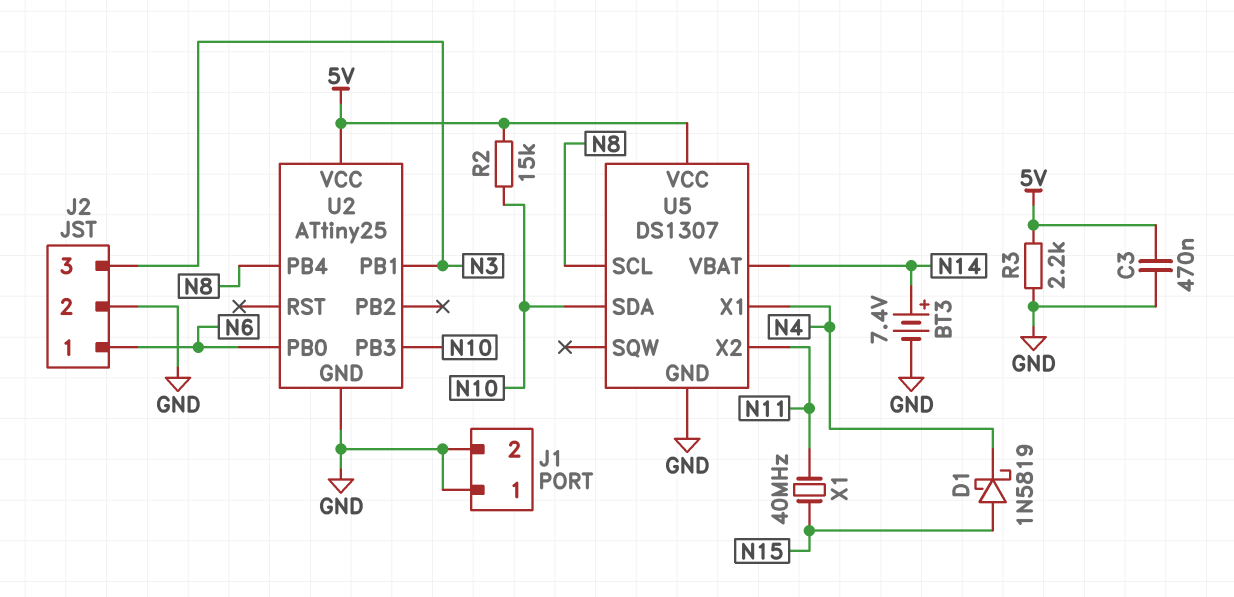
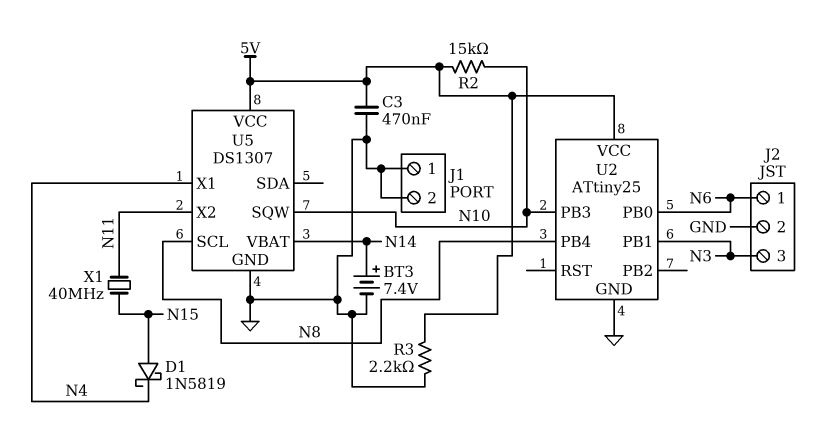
U5 pin SDA: N10 -> none
U5 pin SQW: none -> N10

